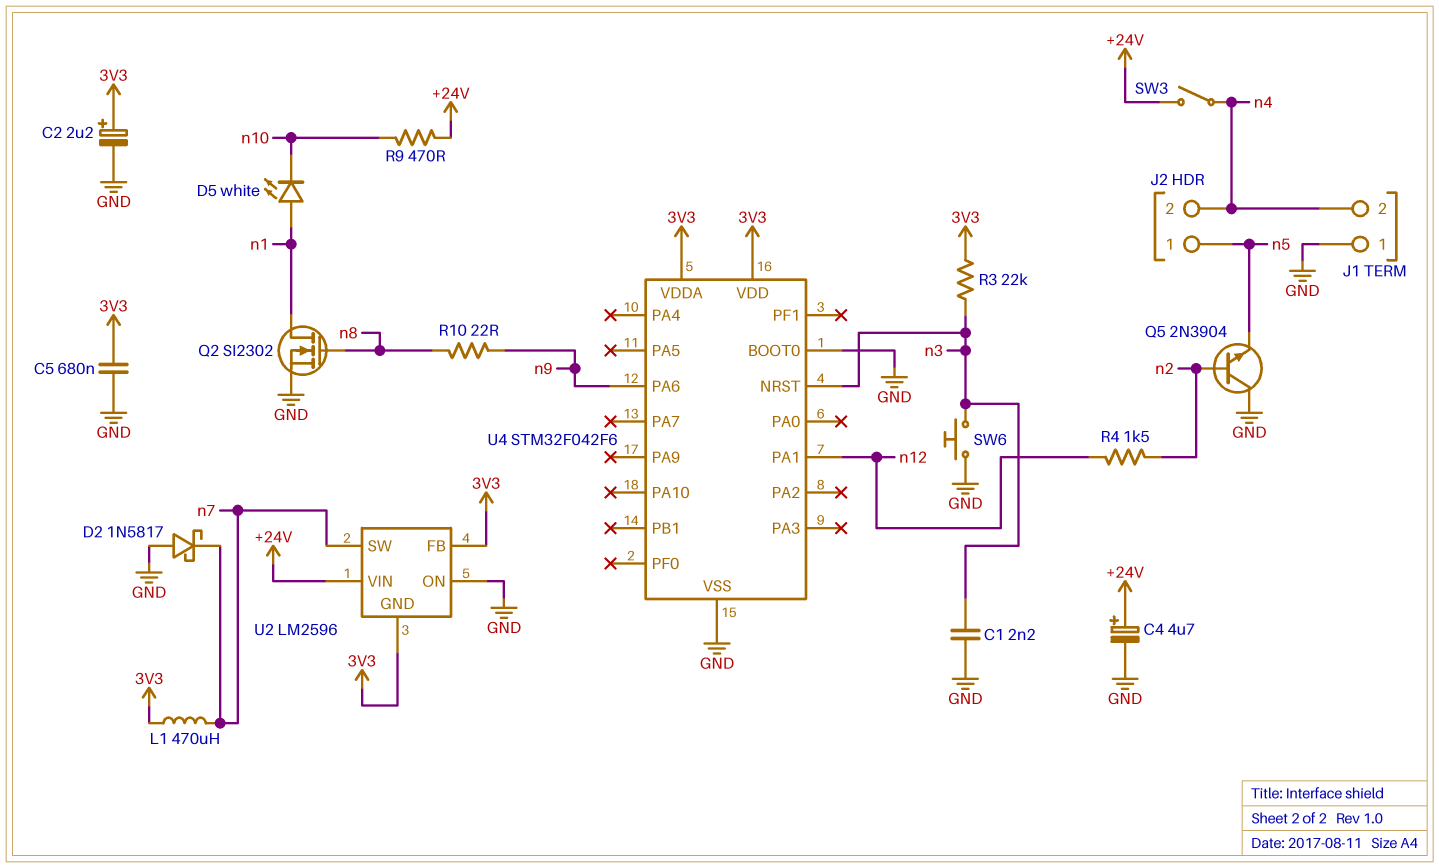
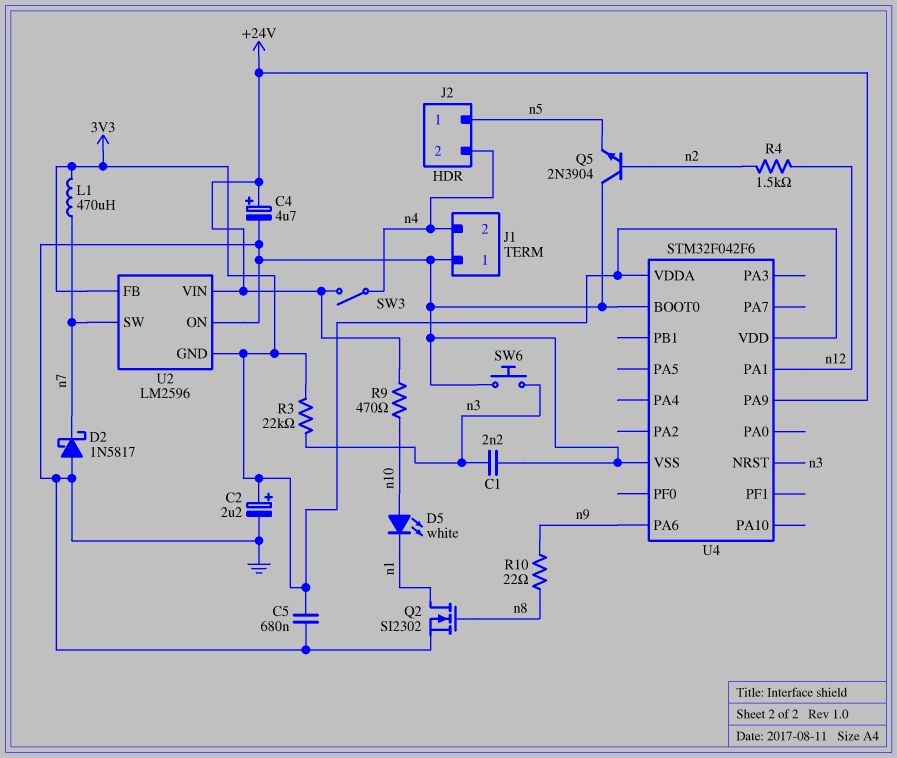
D5: LED white (A n1, K n10) -> LED white (A n10, K n1)
U4 pin PA9: none -> +24V

